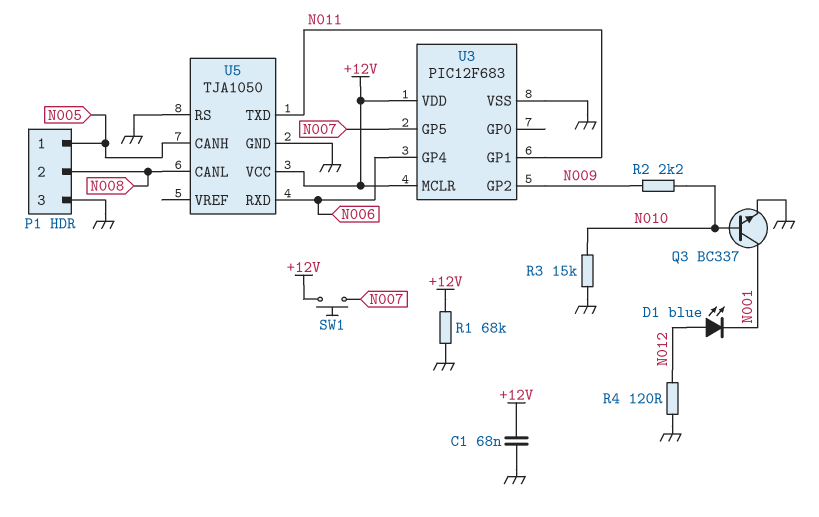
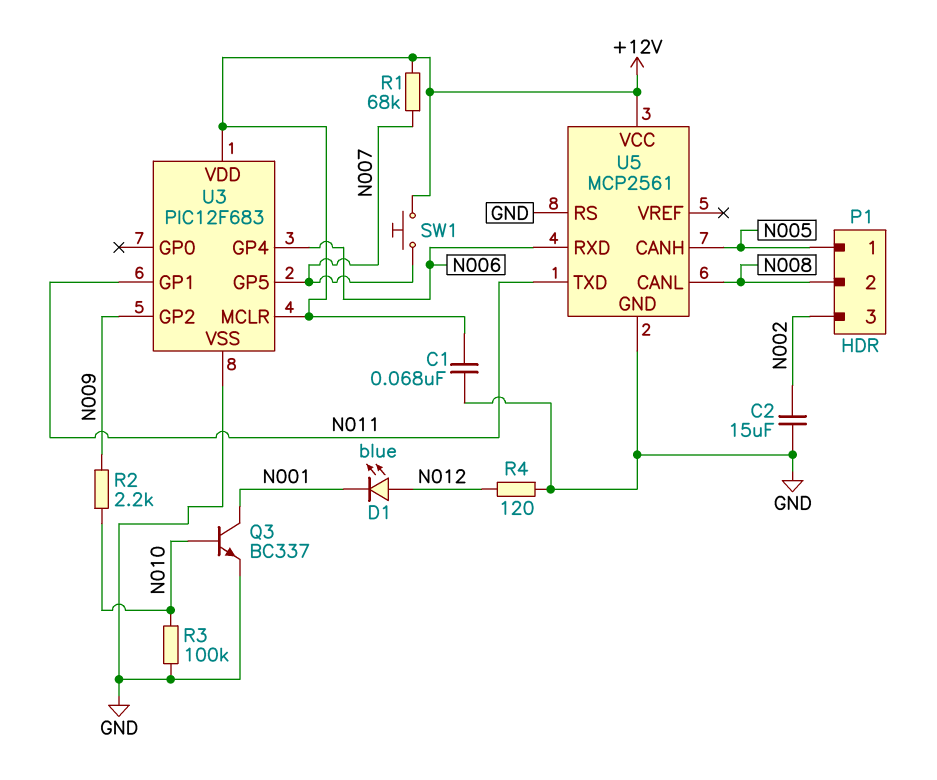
C2: none -> 15uF (GND, N002)
P1 pin 3: GND -> N002
R1: 68k (+12V, GND) -> 68k (+12V, N007)
R3: 15k (GND, N010) -> 100k (GND, N010)
U5: TJA1050 -> MCP2561

